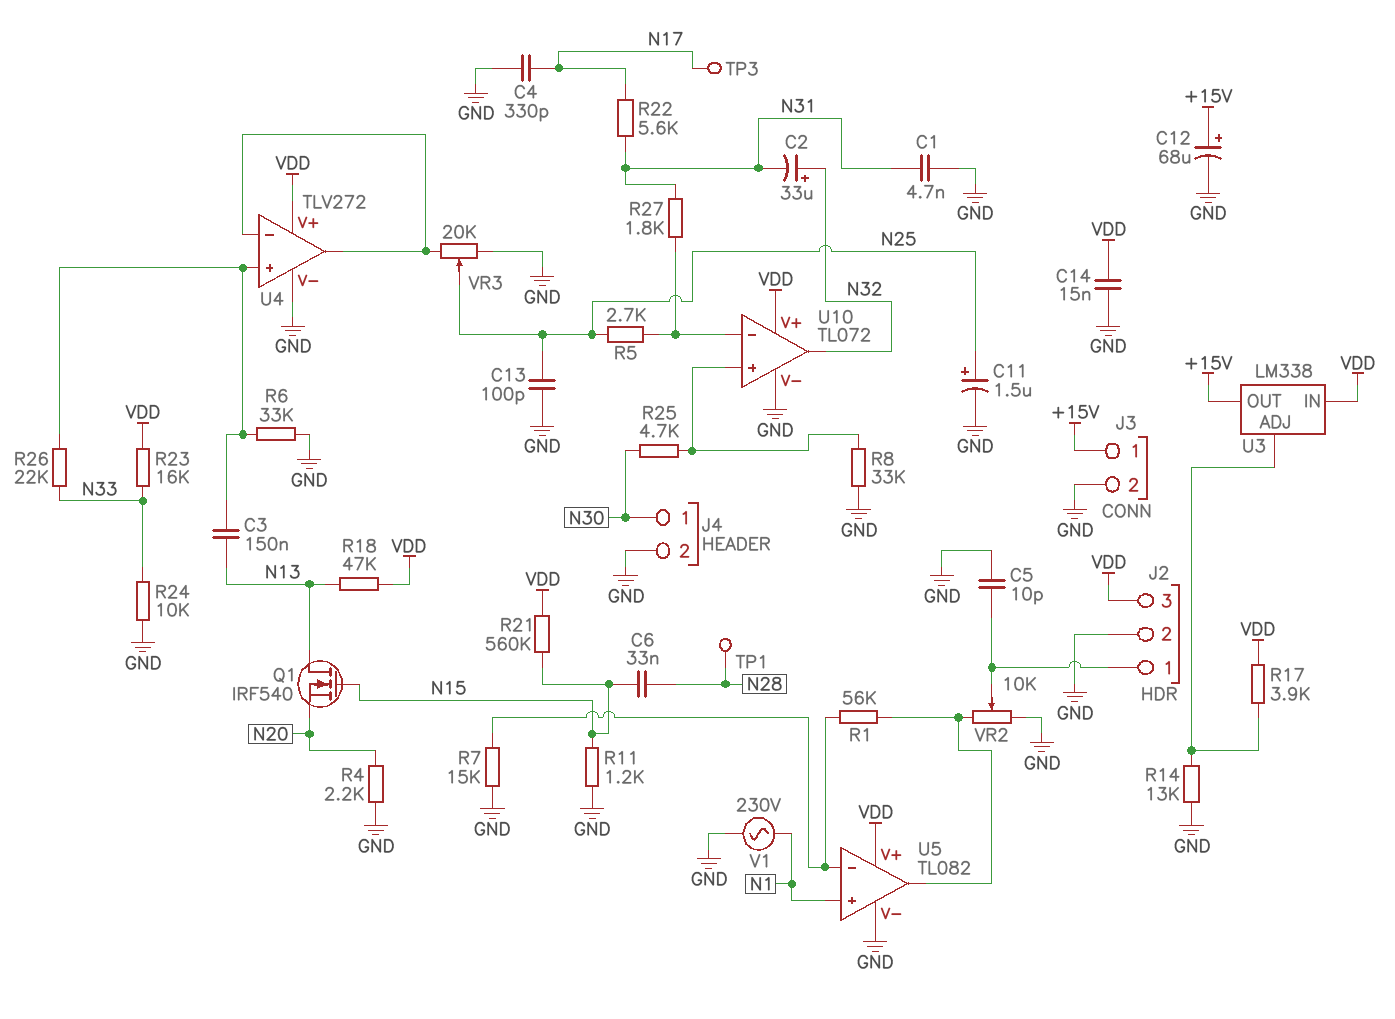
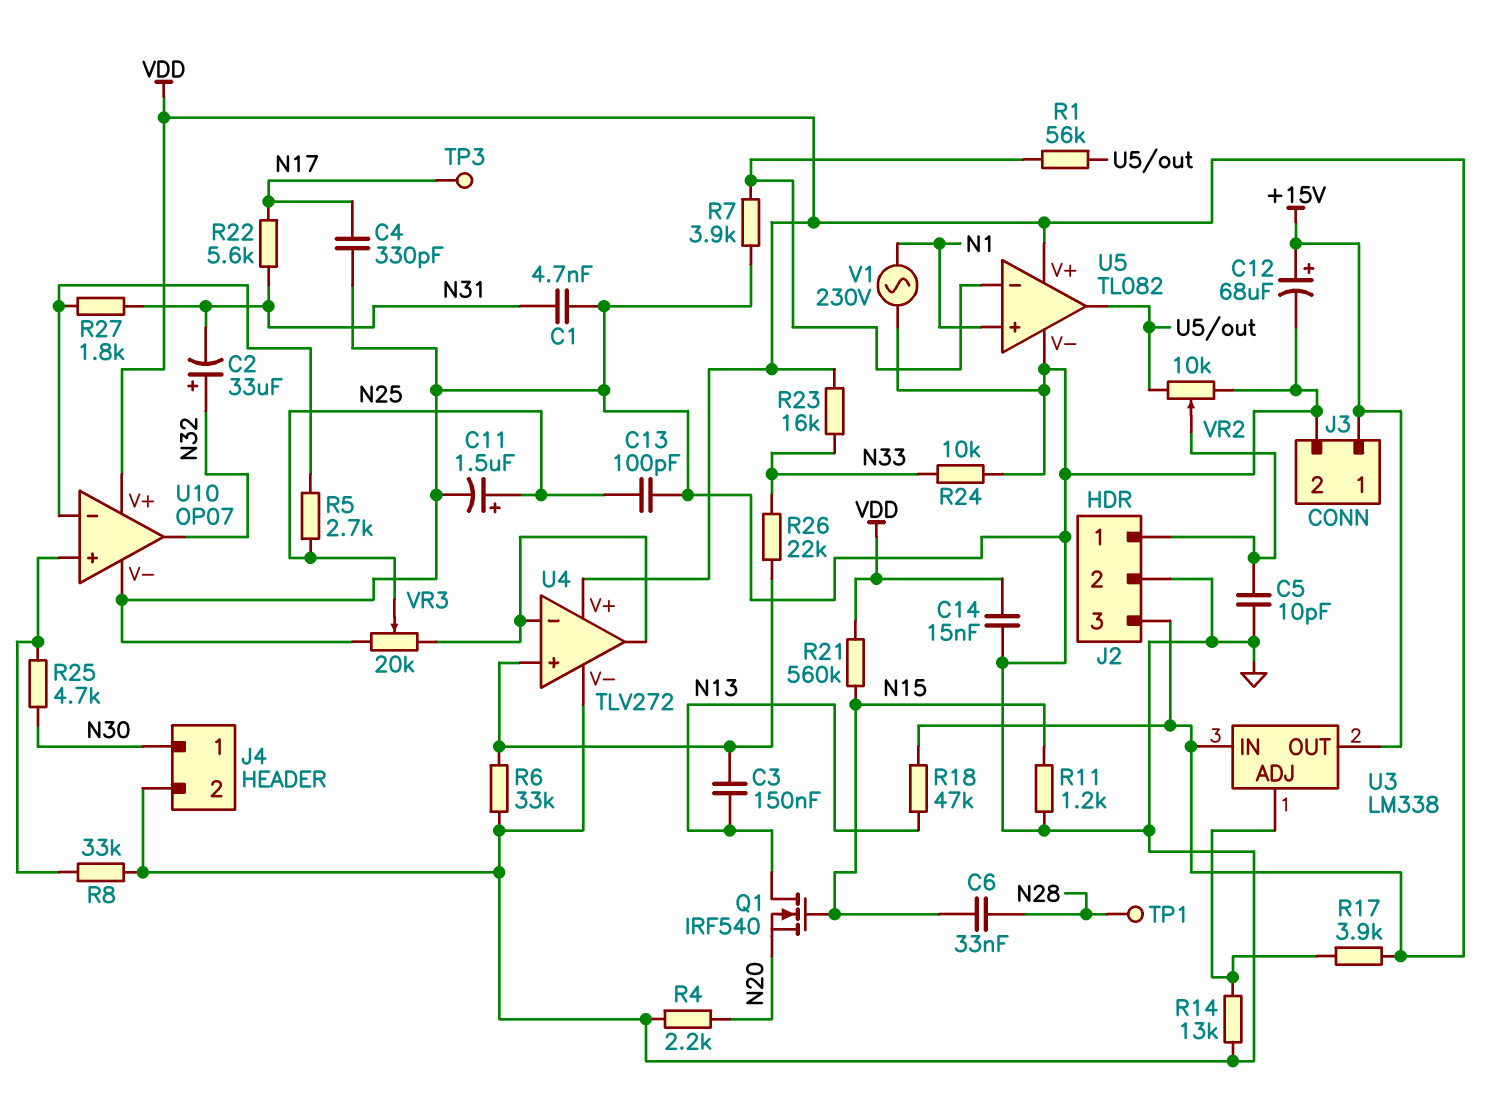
R7: 15k (GND, U5/in-) -> 3.9k (GND, U5/in-)
U10: TL072 -> OP07

